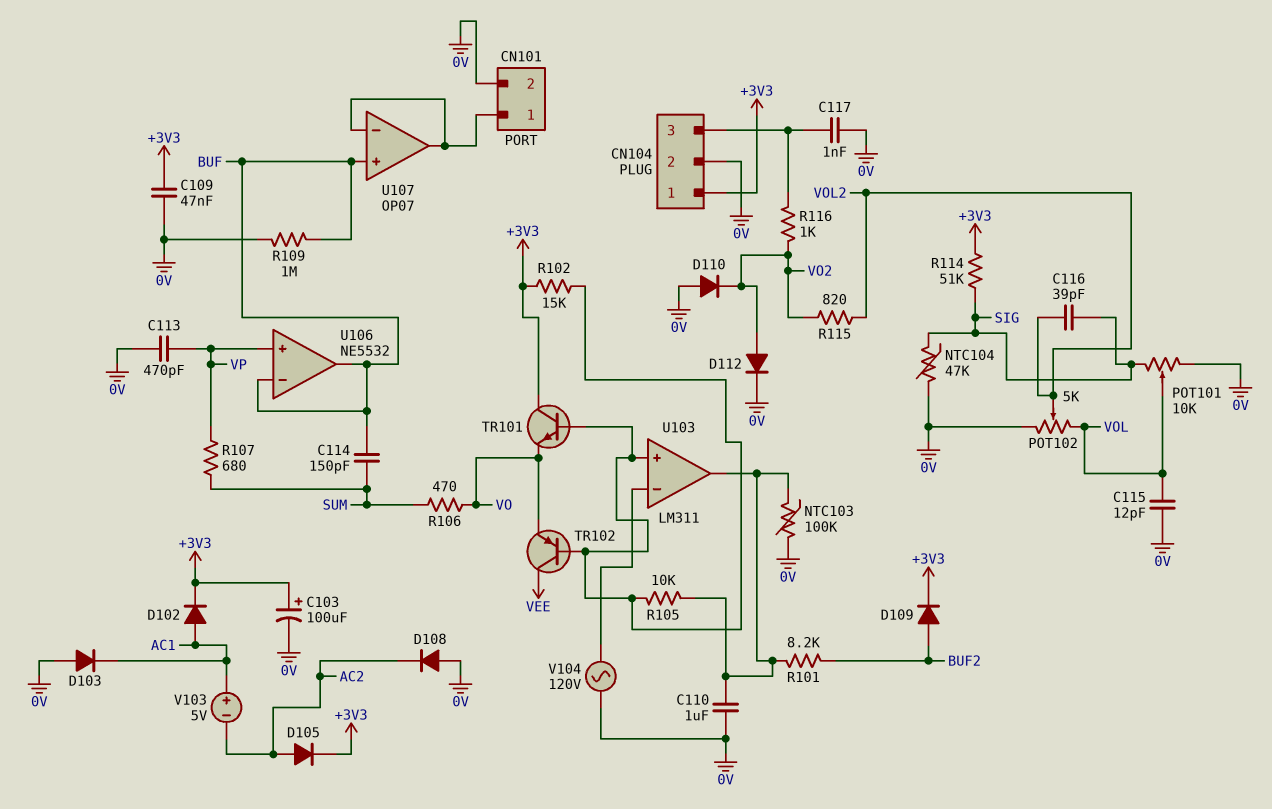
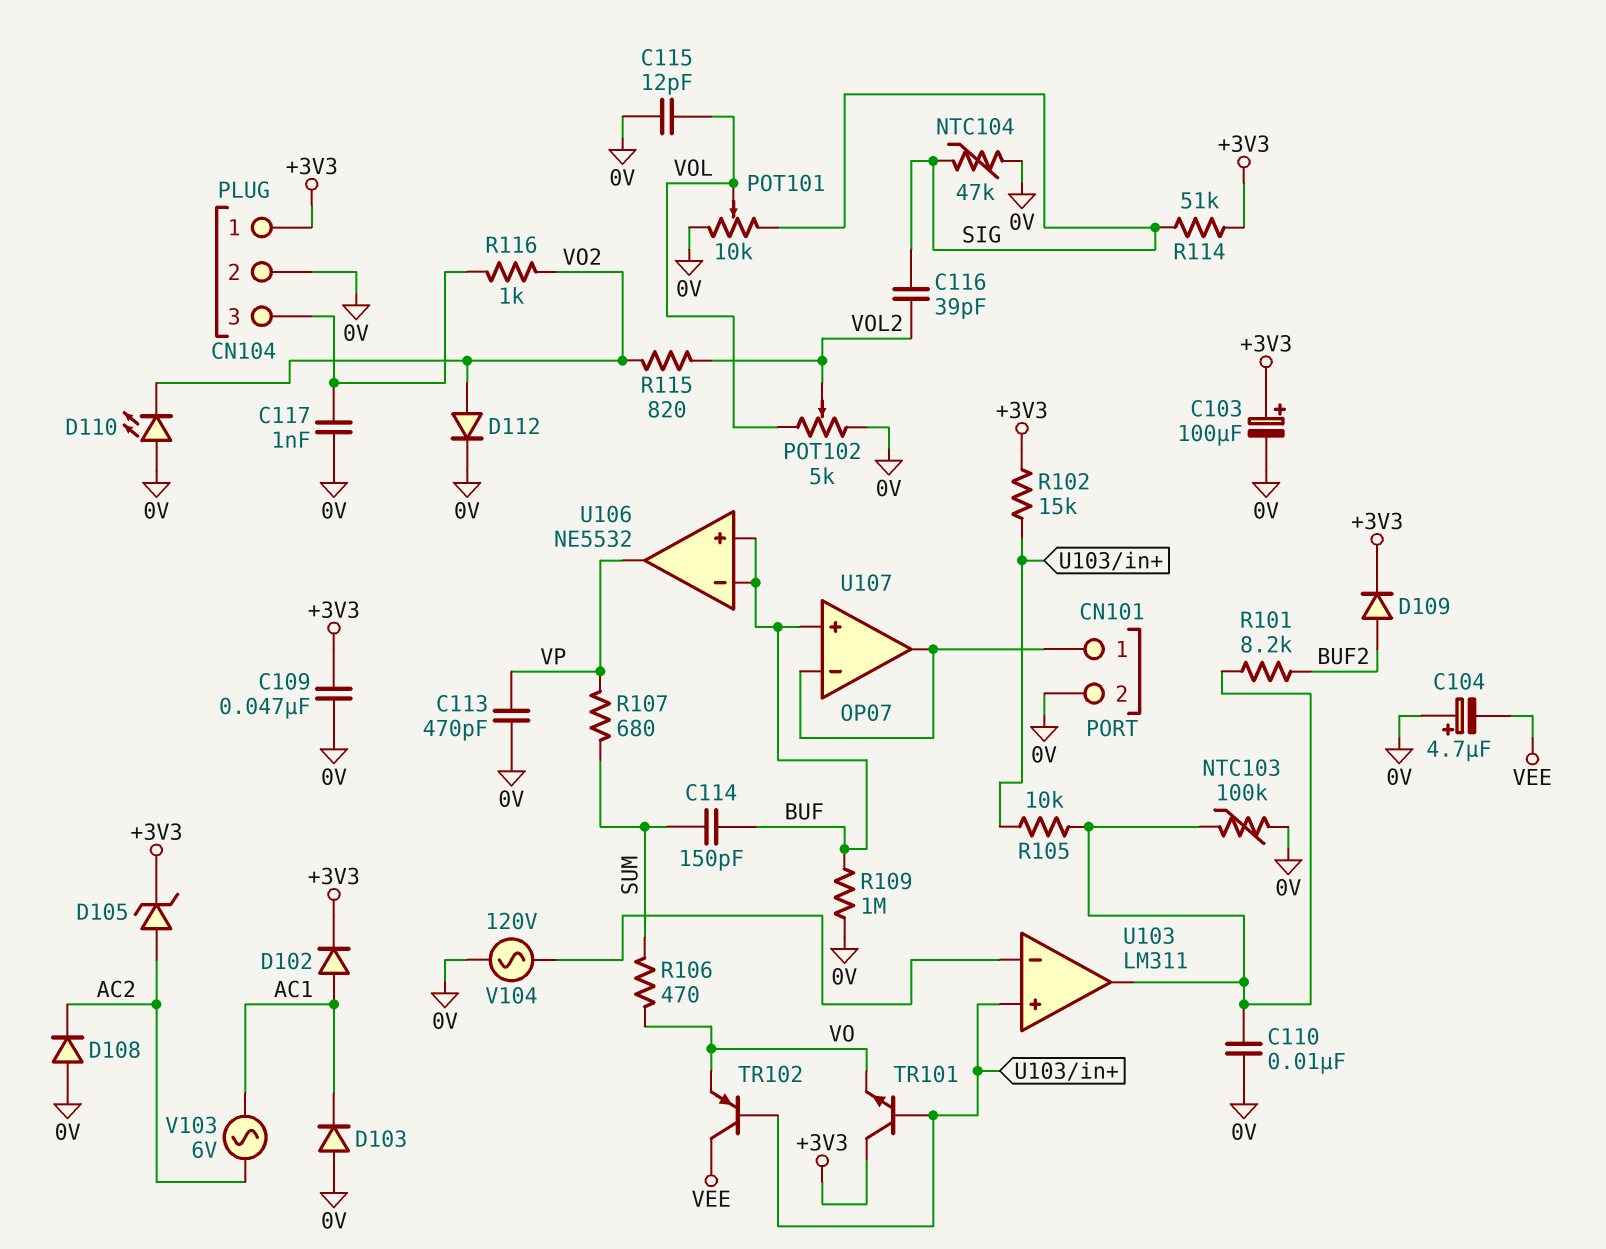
C104: none -> 4.7uF (plus 0V, minus VEE)
C110: 1uF (0V, U103/out) -> 10nF (0V, U103/out)
D105: diode (A AC2, K +3V3) -> zener (A AC2, K +3V3)
D110: diode (A 0V, K VO2) -> LED (A 0V, K VO2)
U106 pin in+: VP -> BUF
U106 pin out: BUF -> VP
V103: 5V (plus AC1, minus AC2) -> AC 6V (AC1, AC2)

